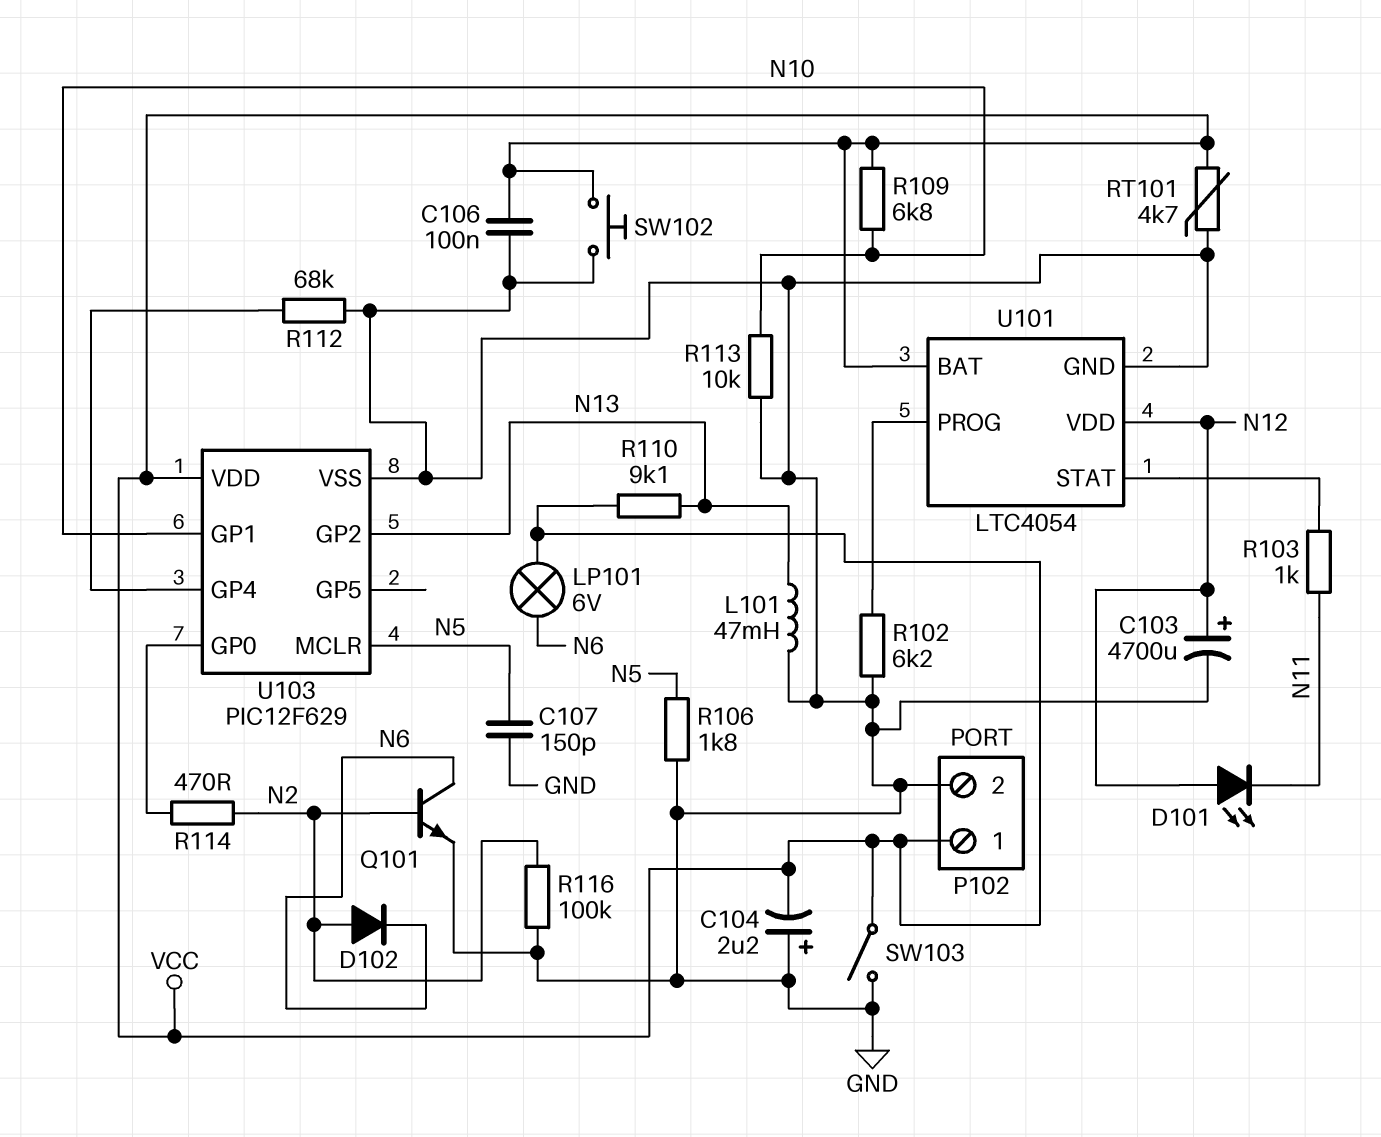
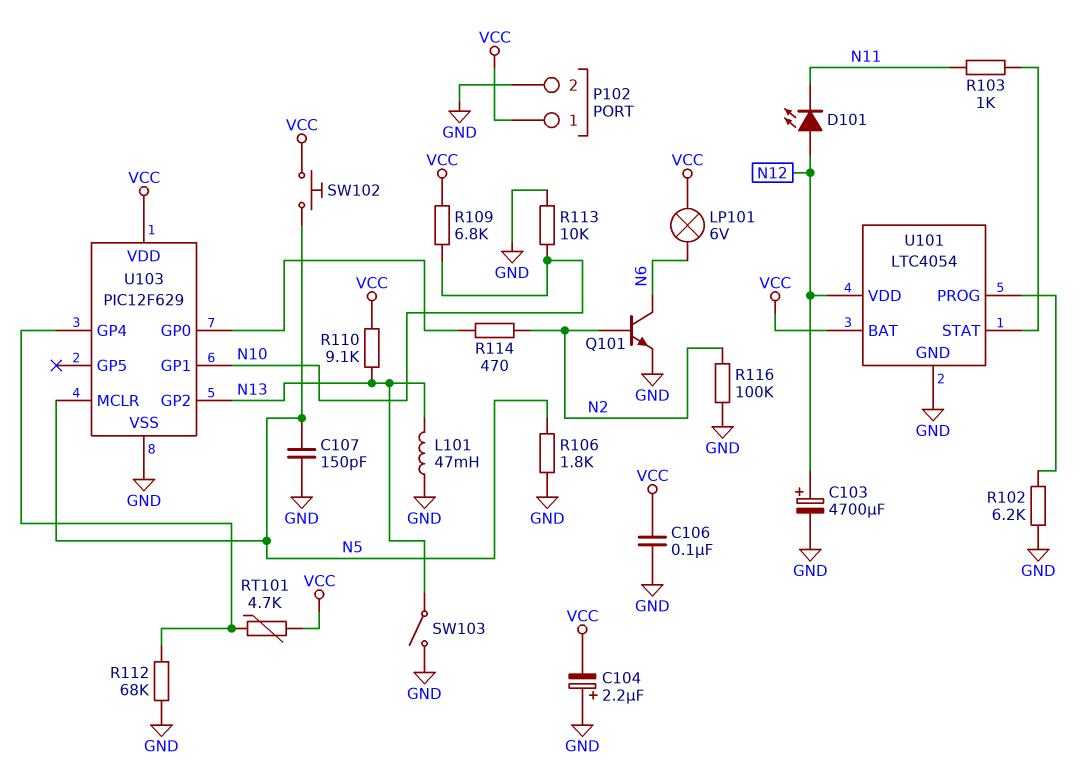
D102: diode (A N2, K N6) -> none
RT101: 4.7k (GND, VCC) -> 4.7k (U103/GP4, VCC)
SW102: button (GND, VCC) -> button (N5, VCC)
SW103: switch (GND, VCC) -> switch (GND, N13)

